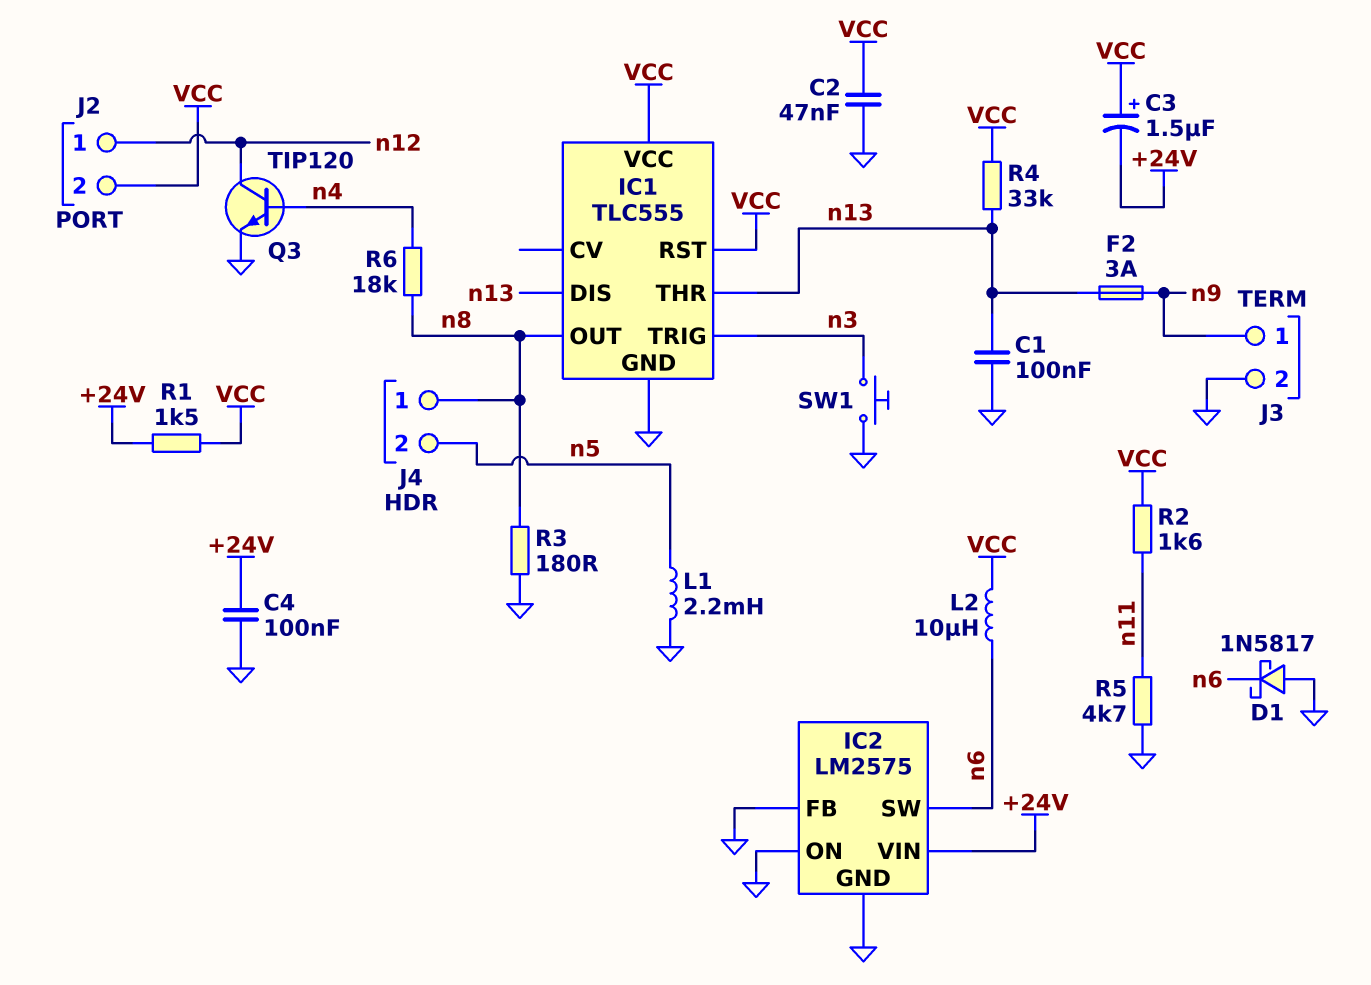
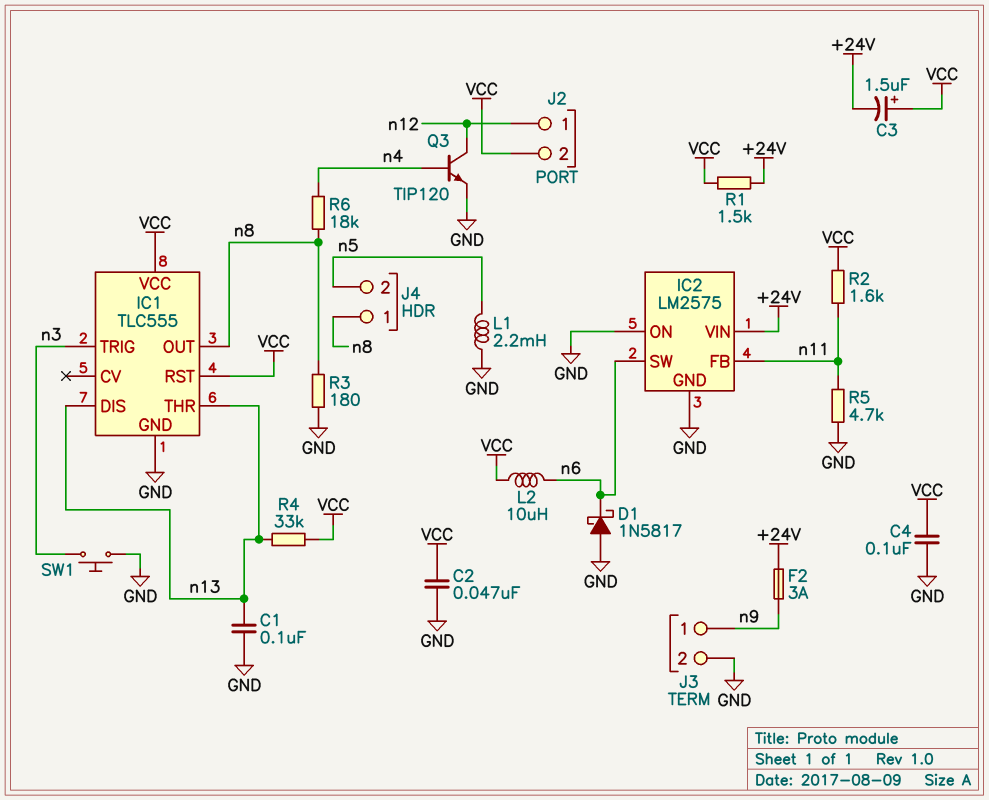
C4: 100nF (+24V, GND) -> 100nF (GND, VCC)
F2: 3A (n9, n13) -> 3A (+24V, n9)
IC2 pin FB: GND -> n11

